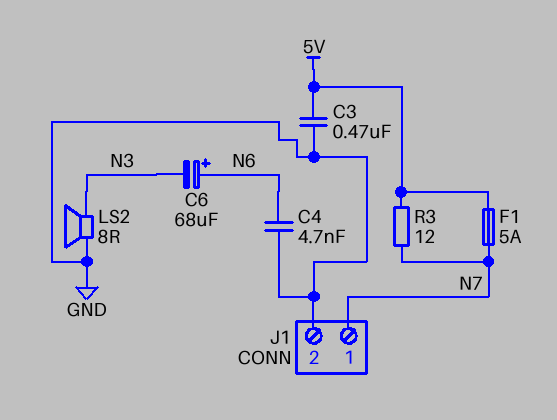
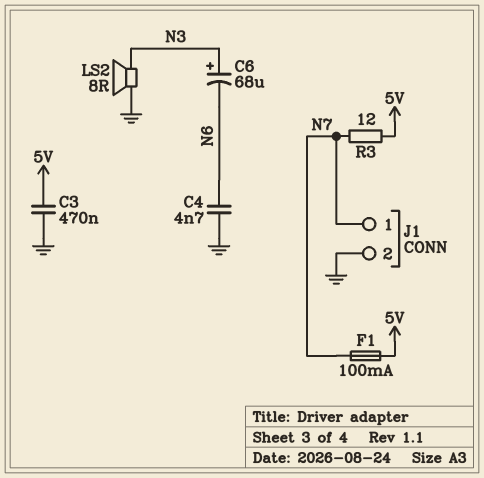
C6: 68uF (plus N6, minus N3) -> 68uF (plus N3, minus N6)
F1: 5A (5V, N7) -> 100mA (5V, N7)

